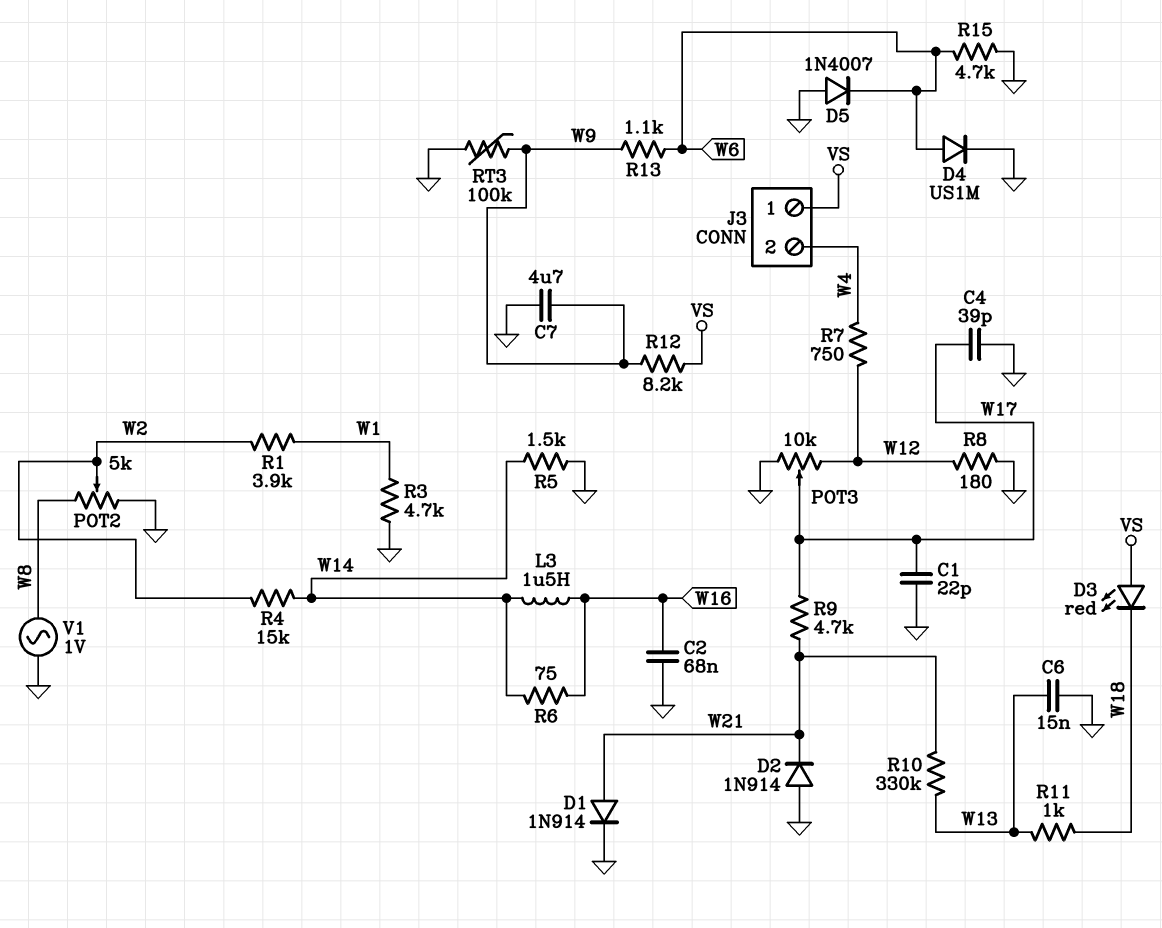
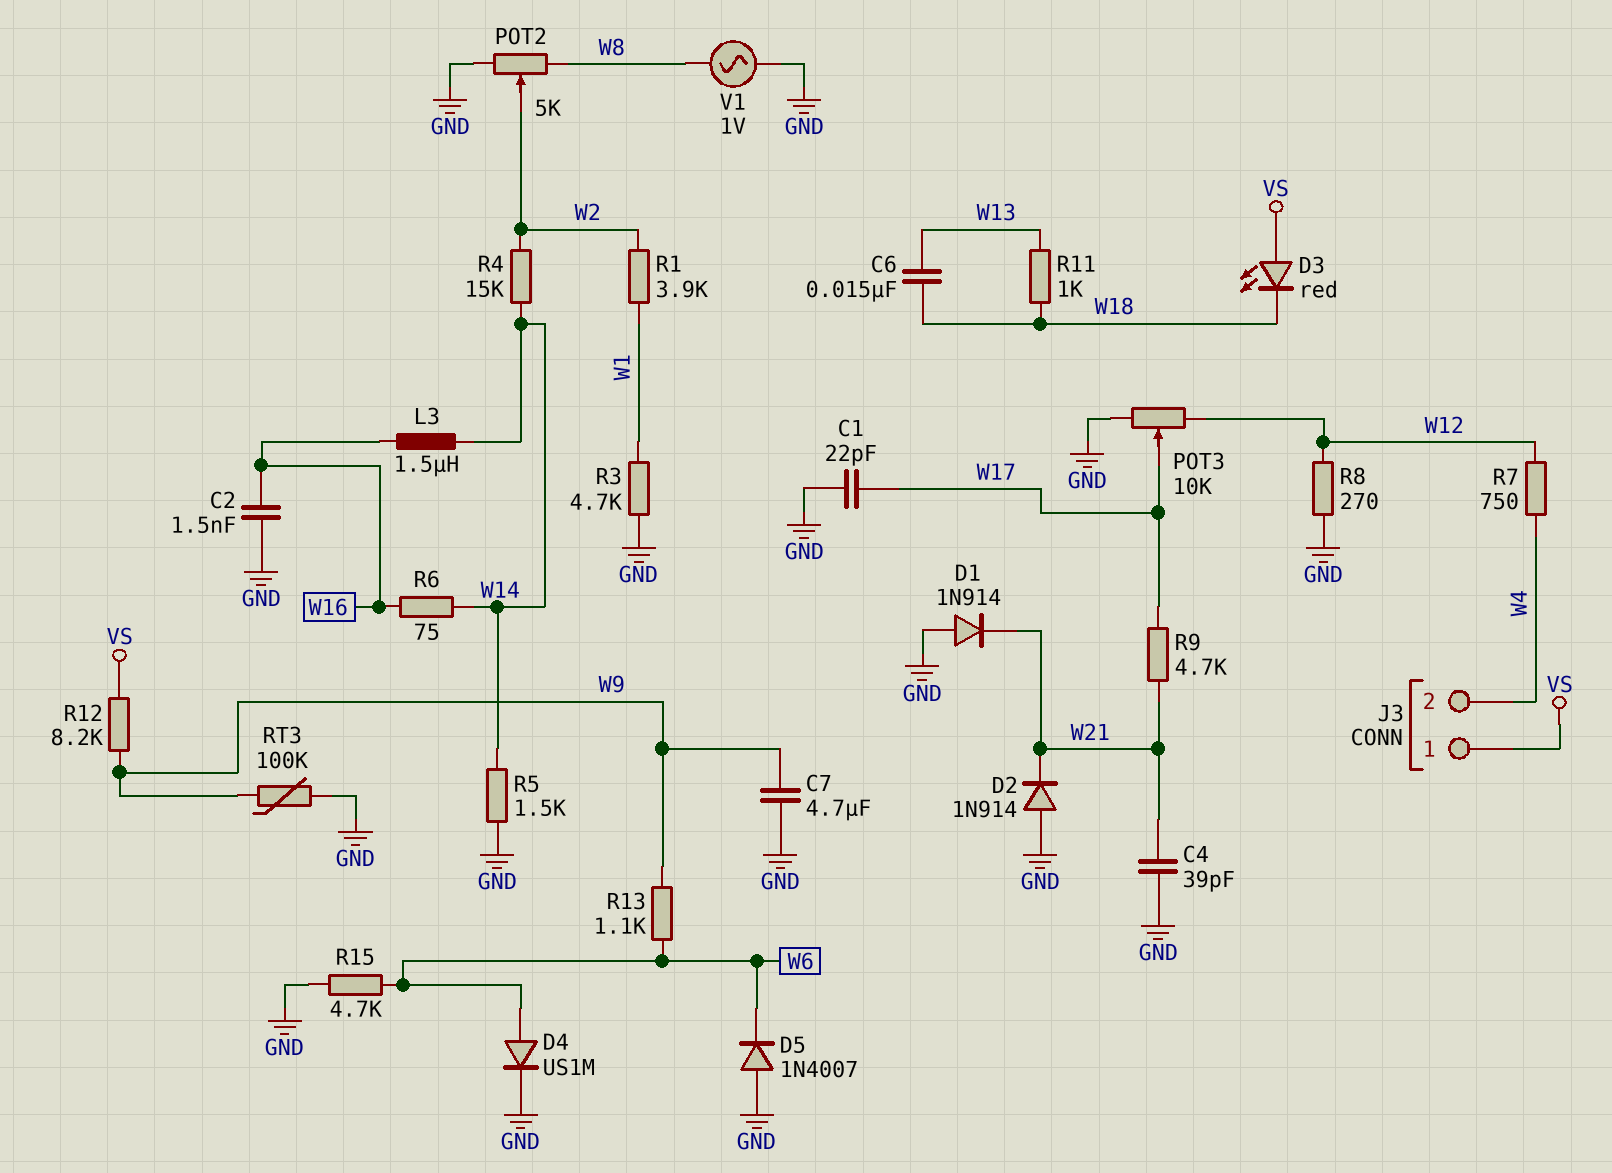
C2: 68nF (GND, W16) -> 1.5nF (GND, W16)
C4: 39pF (GND, W17) -> 39pF (GND, W21)
C6: 15nF (GND, W13) -> 15nF (W13, W18)
D1: diode 1N914 (A W21, K GND) -> diode 1N914 (A GND, K W21)
R8: 180 (GND, W12) -> 270 (GND, W12)
R10: 330k (W13, W21) -> none

